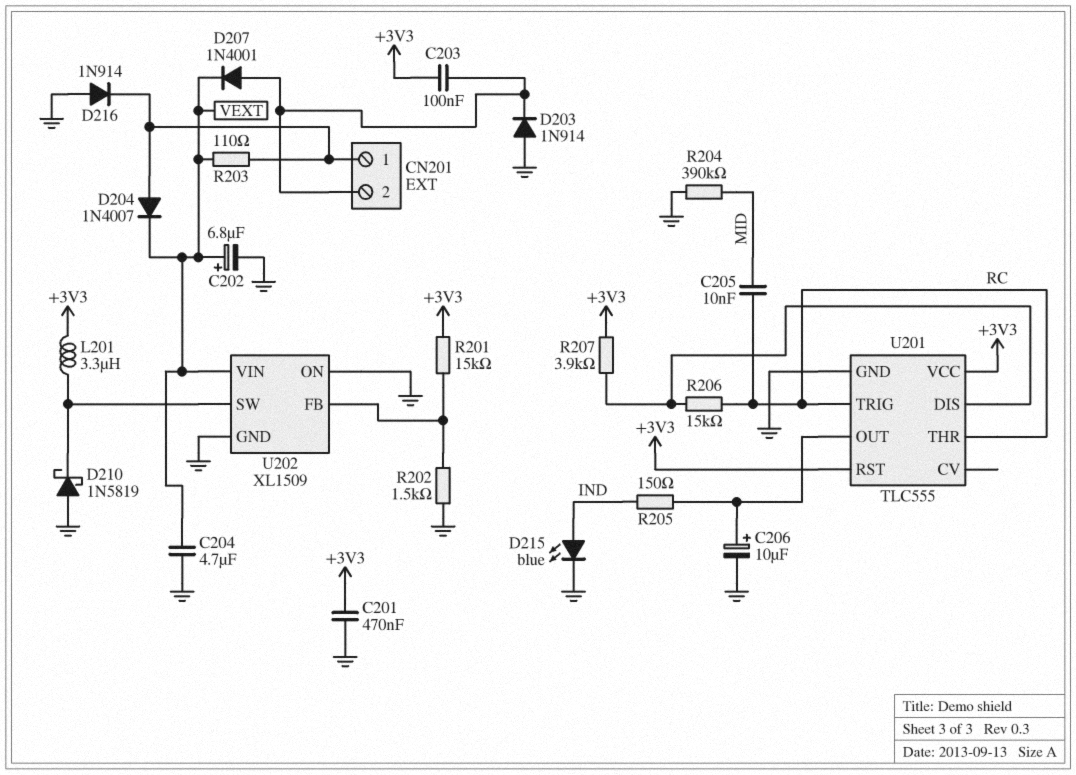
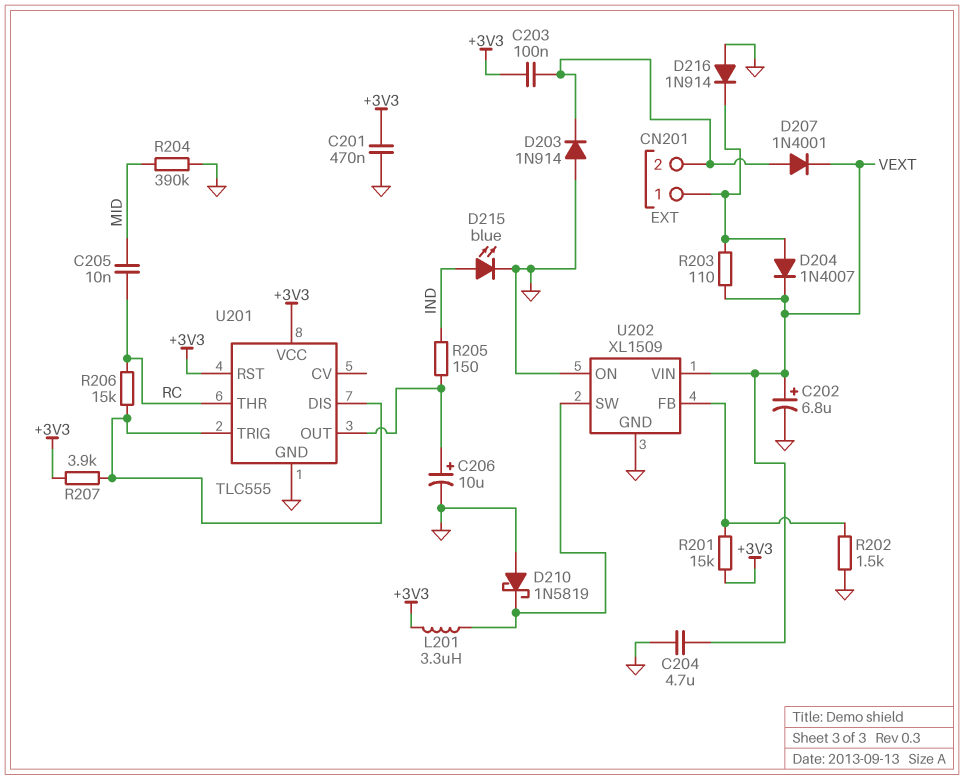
U201 pin TRIG: RC -> U201/DIS

